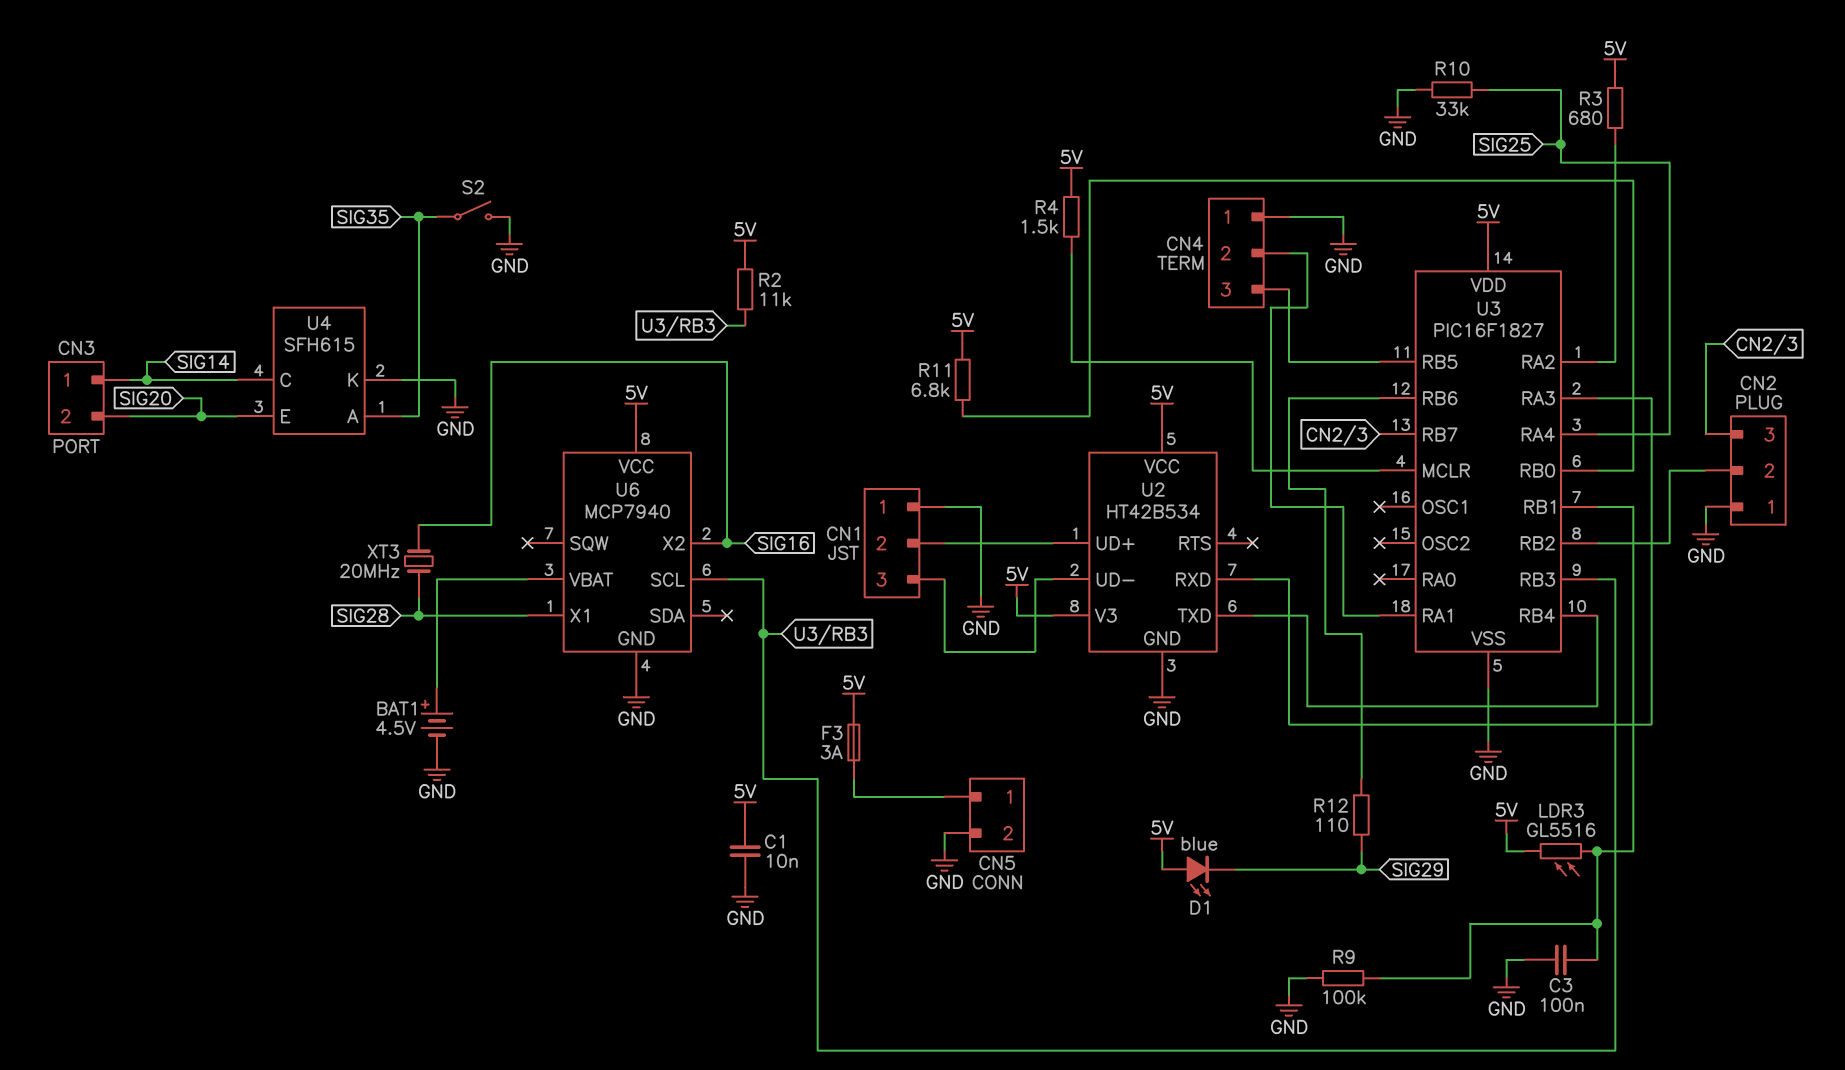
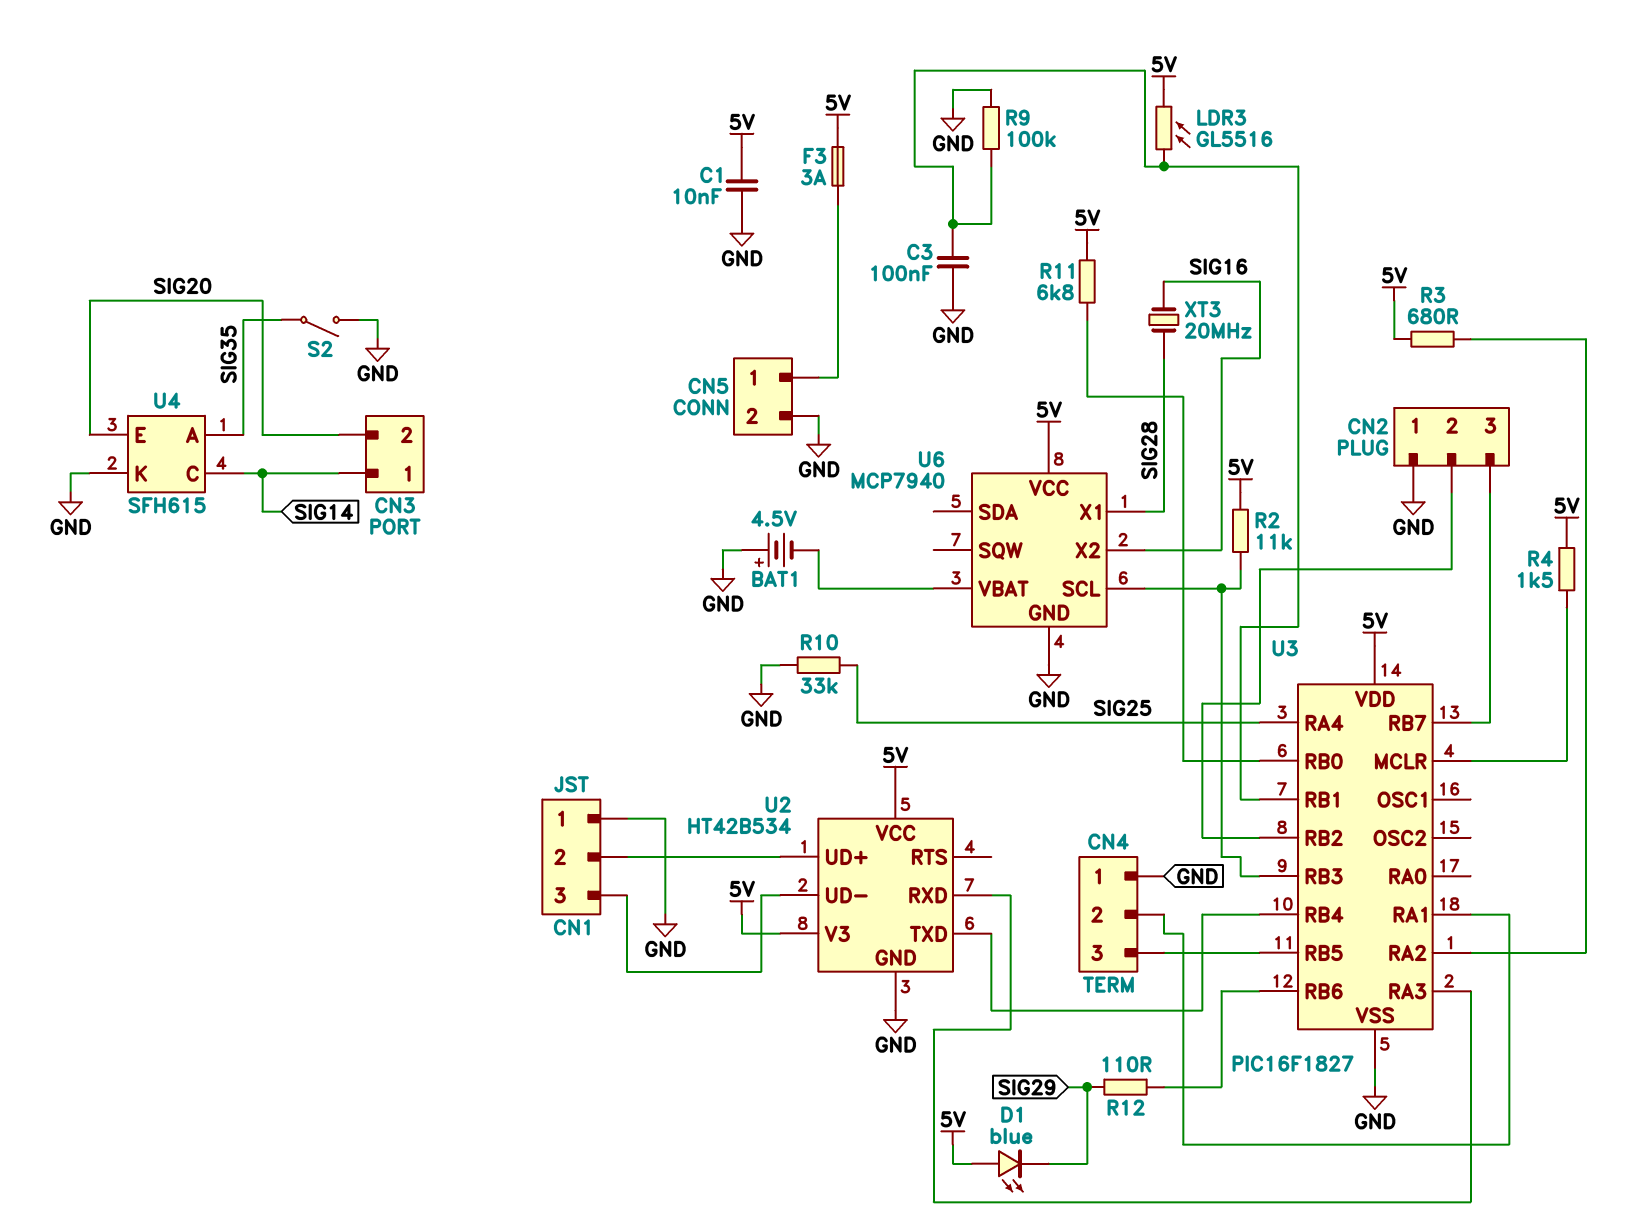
BAT1: 4.5V (plus U6/VBAT, minus GND) -> 4.5V (plus GND, minus U6/VBAT)

